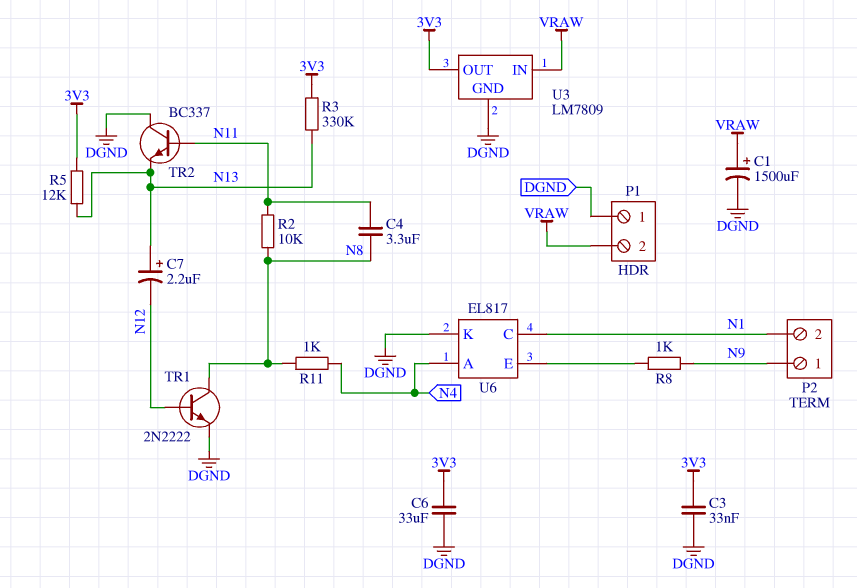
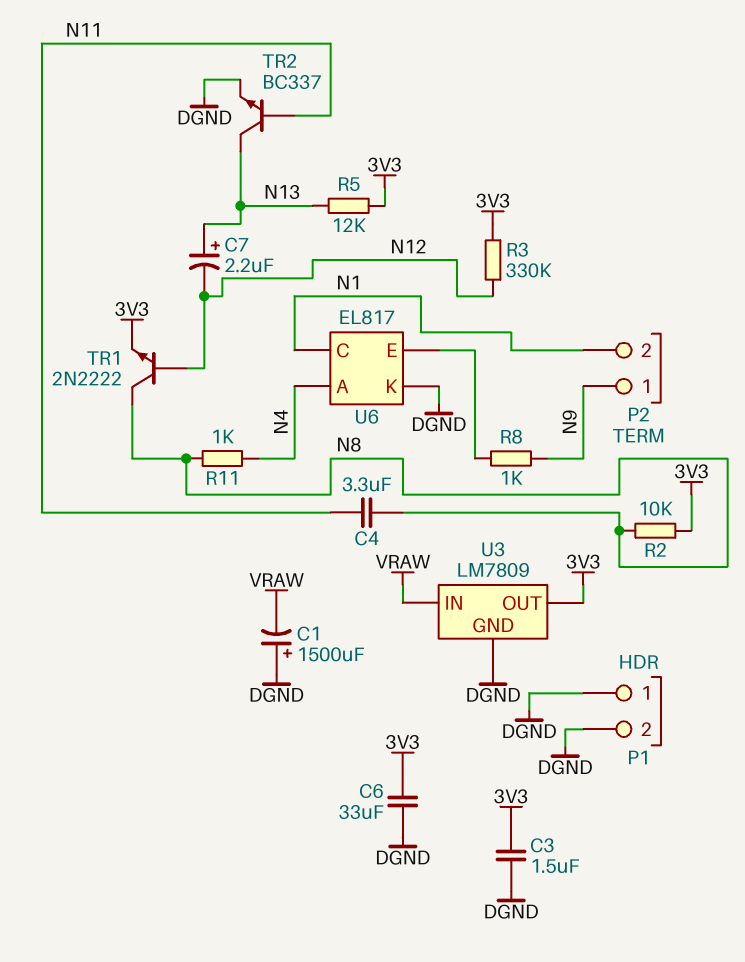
C1: 1500uF (plus VRAW, minus DGND) -> 1500uF (plus DGND, minus VRAW)
C3: 33nF (3V3, DGND) -> 1.5uF (3V3, DGND)
P1 pin 2: VRAW -> DGND
R2: 10k (N8, N11) -> 10k (3V3, N8)
R3: 330k (3V3, N13) -> 330k (3V3, N12)
TR1: NPN 2N2222 (B N12, C N8, E DGND) -> NPN 2N2222 (B N12, C N8, E 3V3)
TR2: NPN BC337 (B N11, C DGND, E N13) -> NPN BC337 (B N11, C N13, E DGND)

